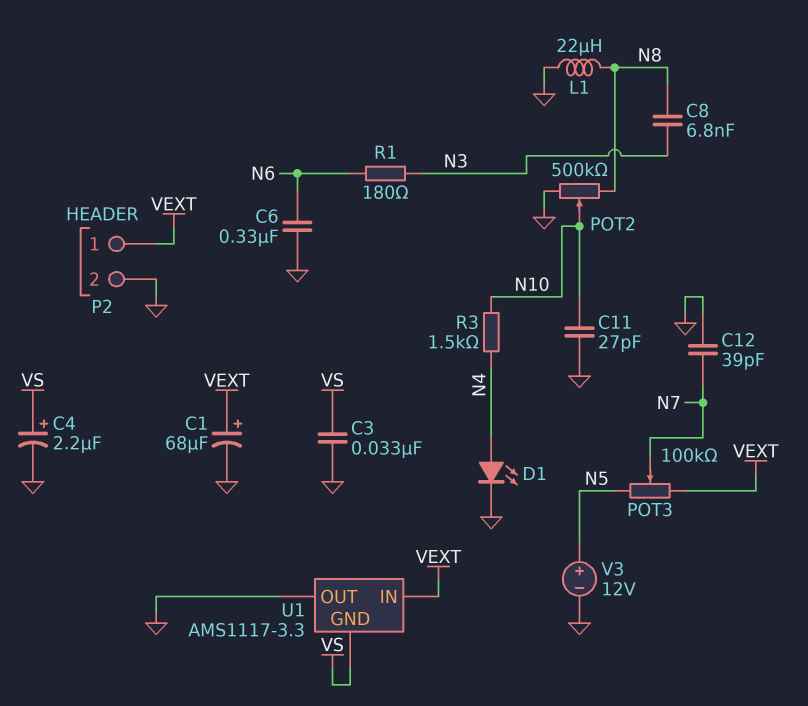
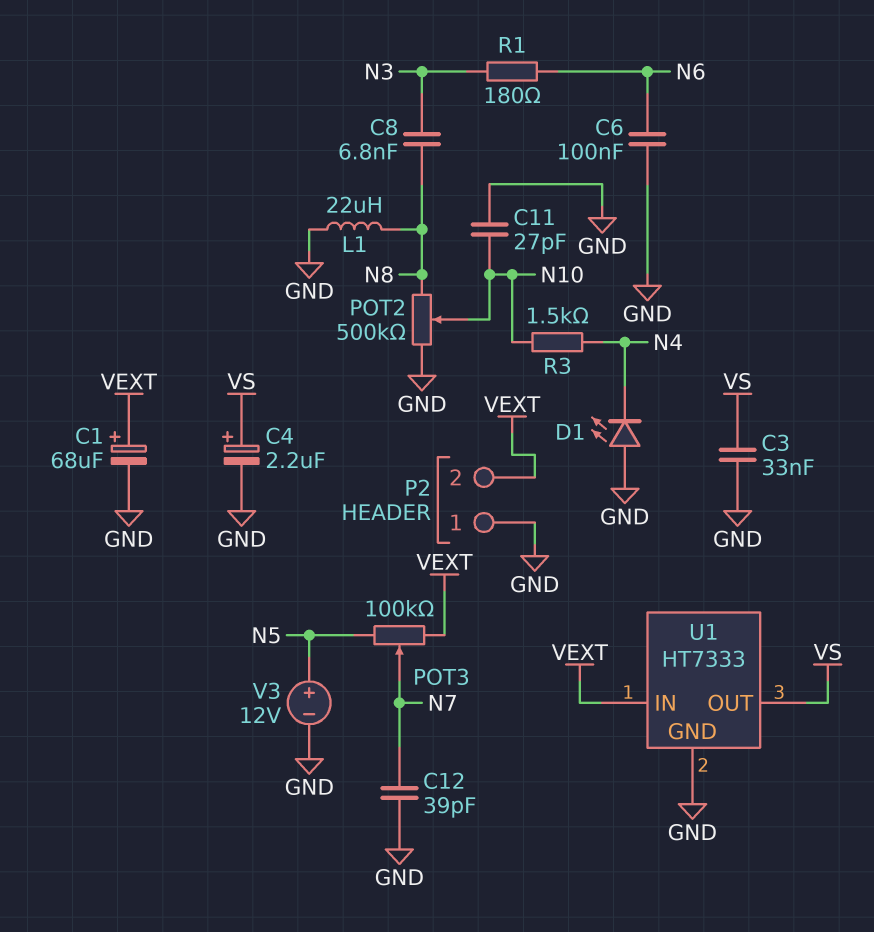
C6: 330nF (GND, N6) -> 100nF (GND, N6)
D1: LED (A N4, K GND) -> LED (A GND, K N4)
P2 pin 1: VEXT -> GND
P2 pin 2: GND -> VEXT
U1: AMS1117-3.3 -> HT7333
U1 pin GND: VS -> GND
U1 pin OUT: GND -> VS

